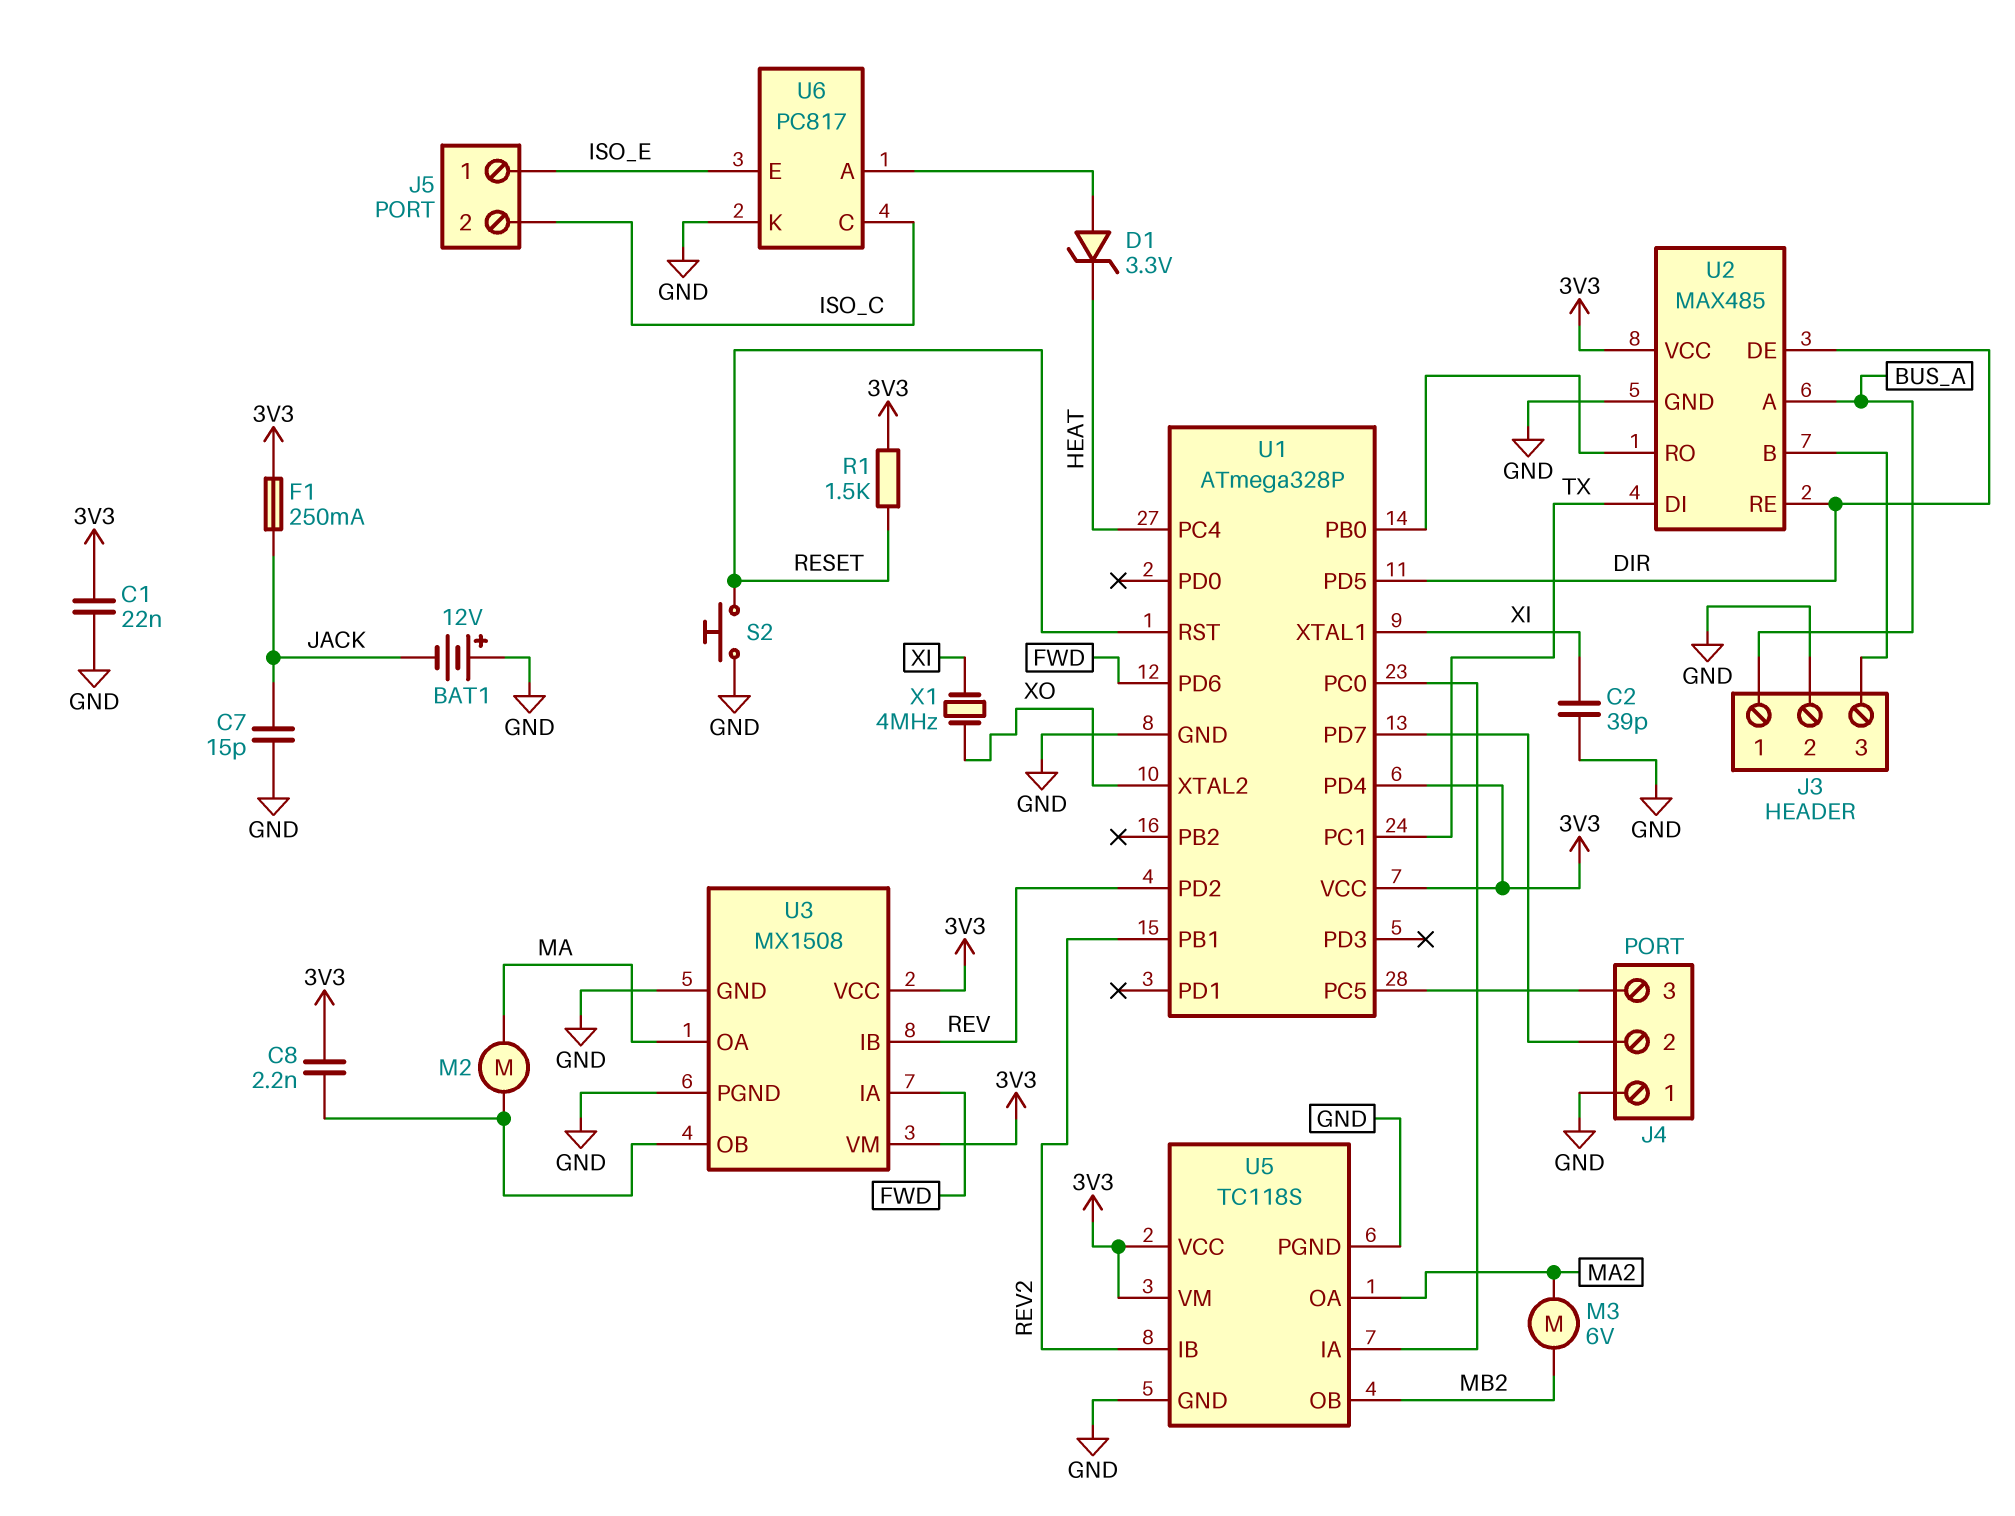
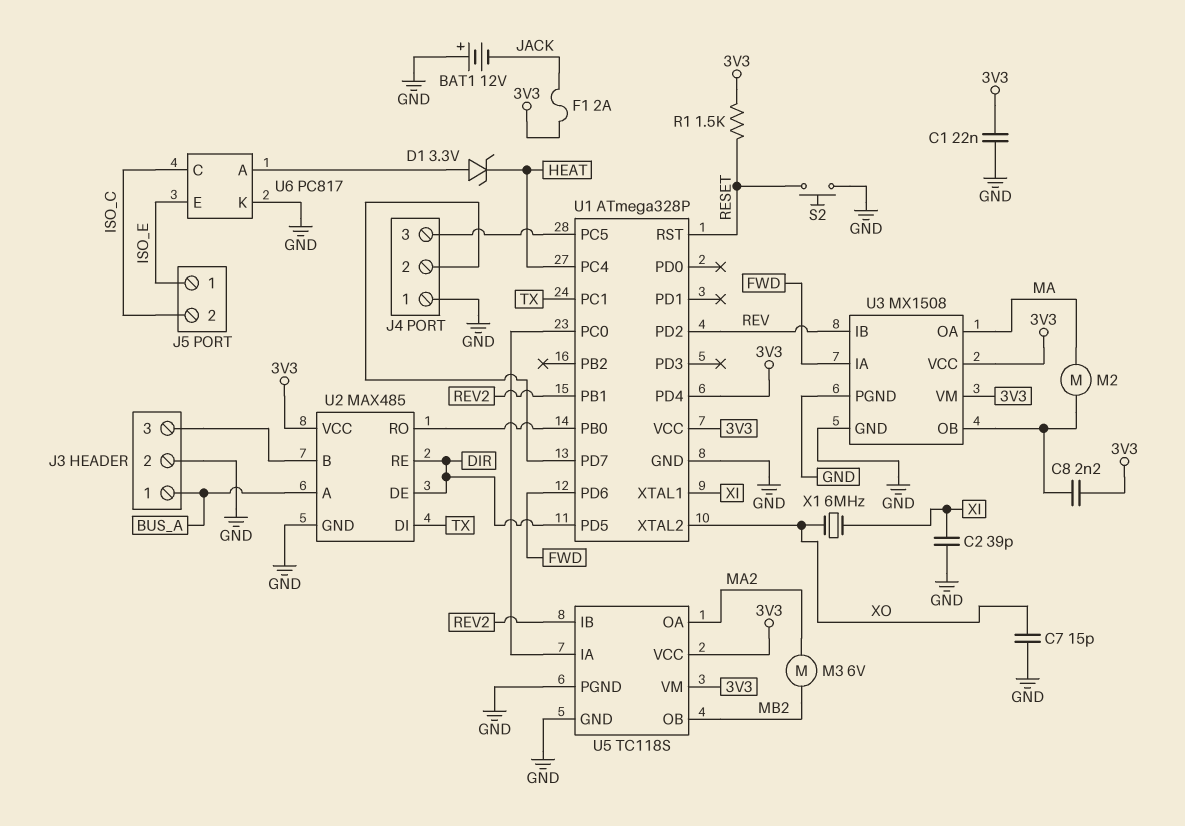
C7: 15pF (GND, JACK) -> 15pF (GND, XO)
F1: 250mA (3V3, JACK) -> 2A (3V3, JACK)
X1: 4MHz (XI, XO) -> 6MHz (XI, XO)

